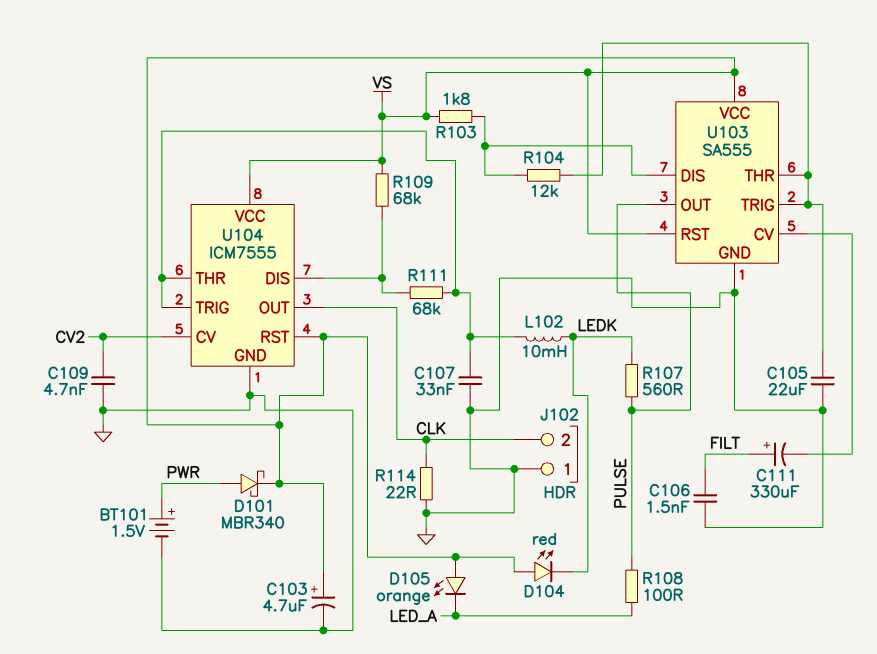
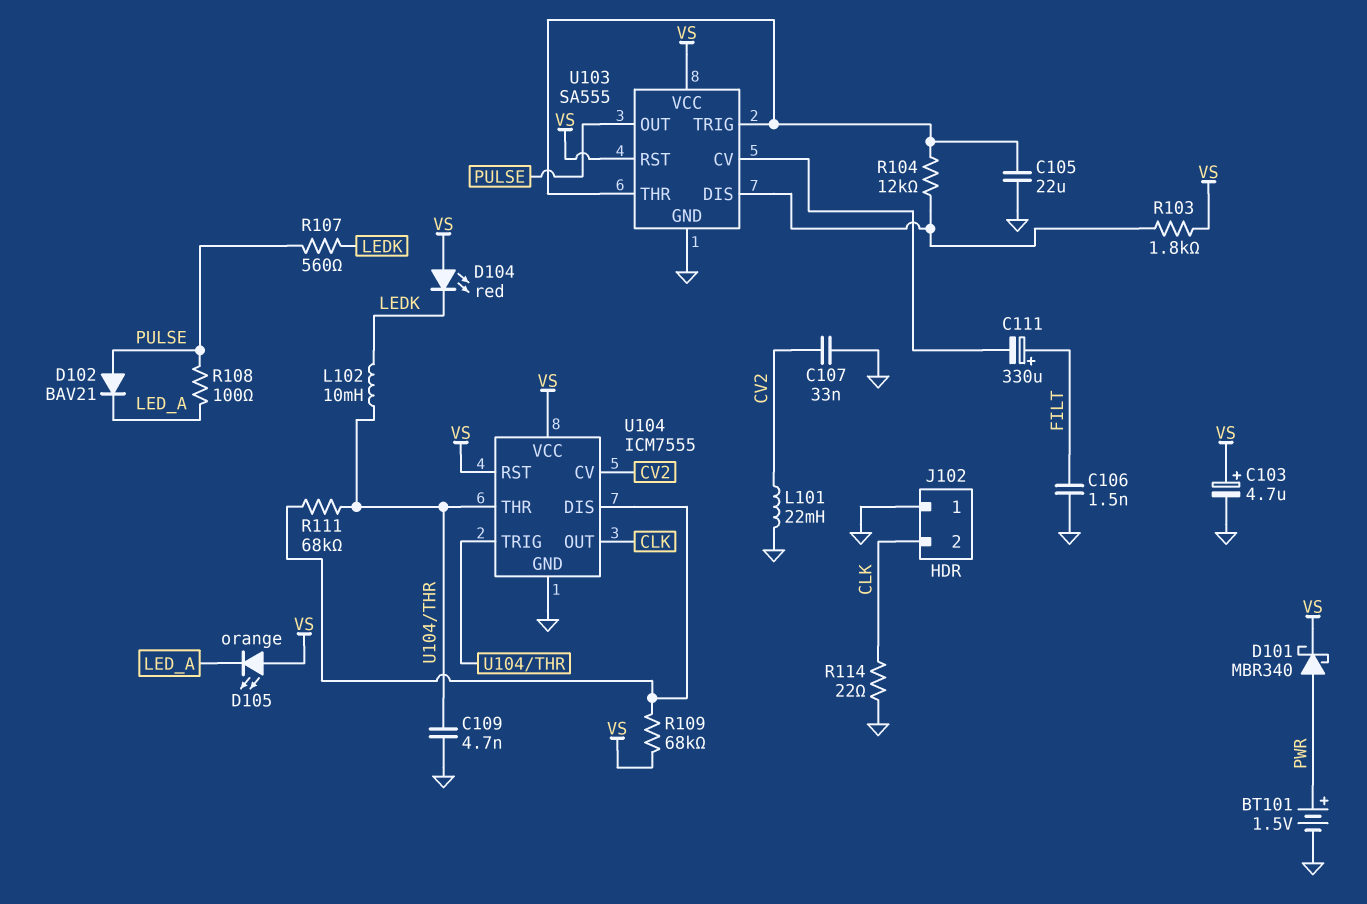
C107: 33nF (GND, U104/THR) -> 33nF (CV2, GND)
C109: 4.7nF (CV2, GND) -> 4.7nF (GND, U104/THR)
D102: none -> diode BAV21 (A PULSE, K LED_A)
L101: none -> 22mH (CV2, GND)

